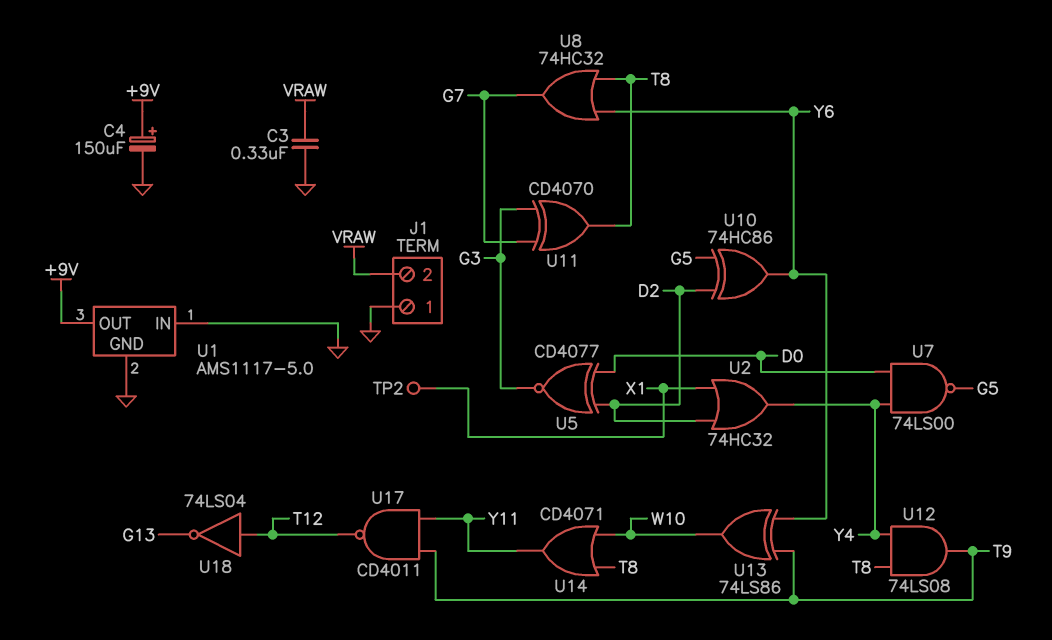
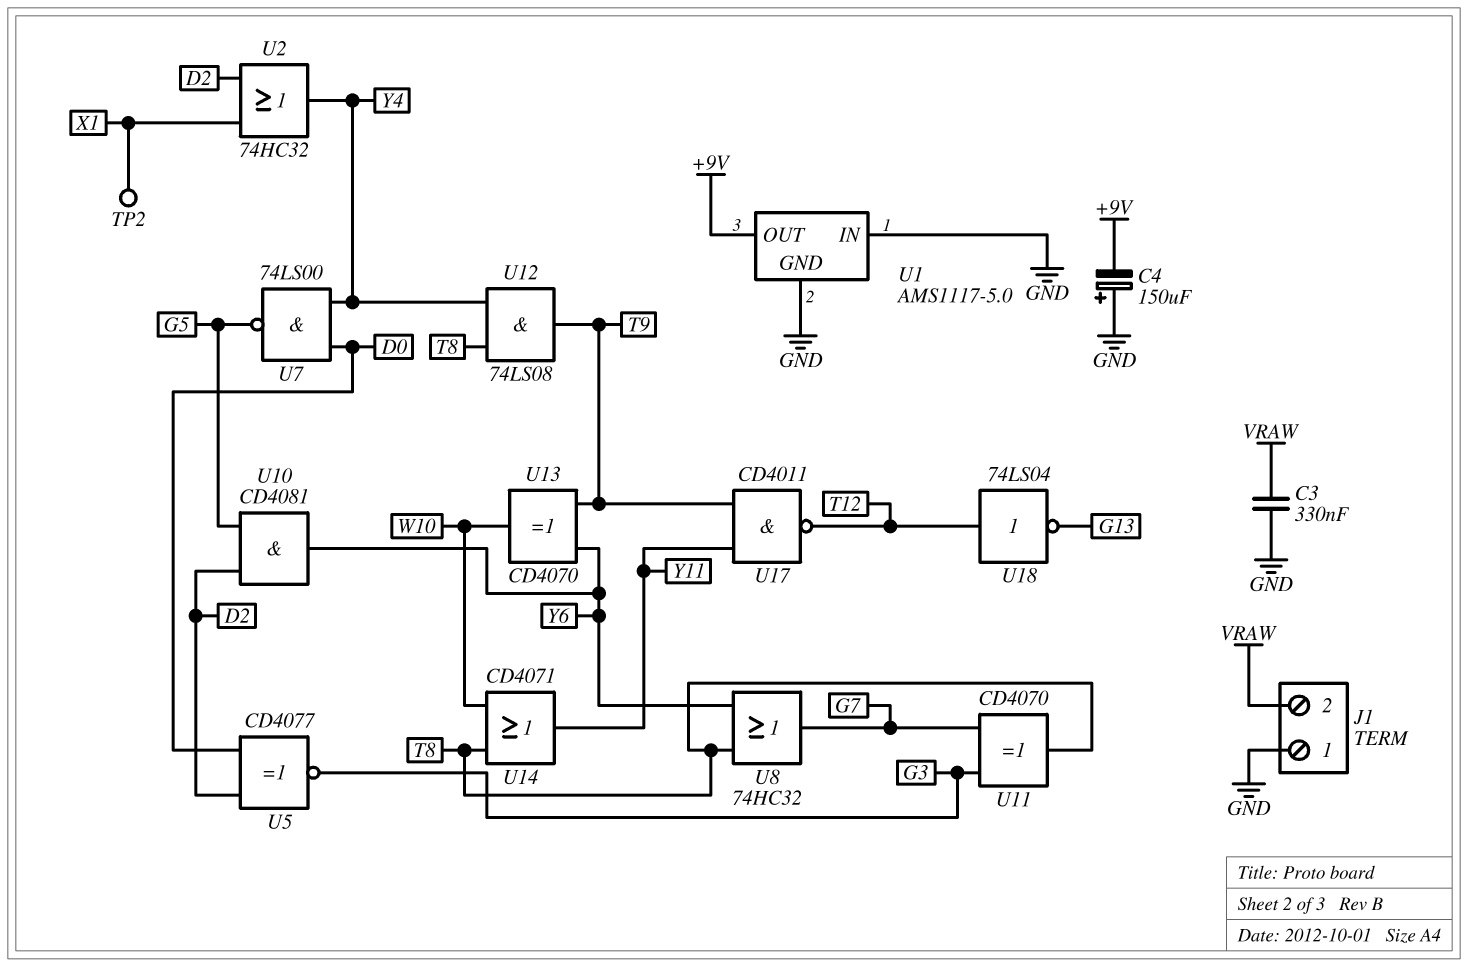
C4: 150uF (plus +9V, minus GND) -> 150uF (plus GND, minus +9V)
U10: XOR 74HC86 (in D2, in G5, out Y6) -> AND CD4081 (in D2, in G5, out Y6)
U13: XOR 74LS86 (in T9, in Y6, out W10) -> XOR CD4070 (in T9, in Y6, out W10)

